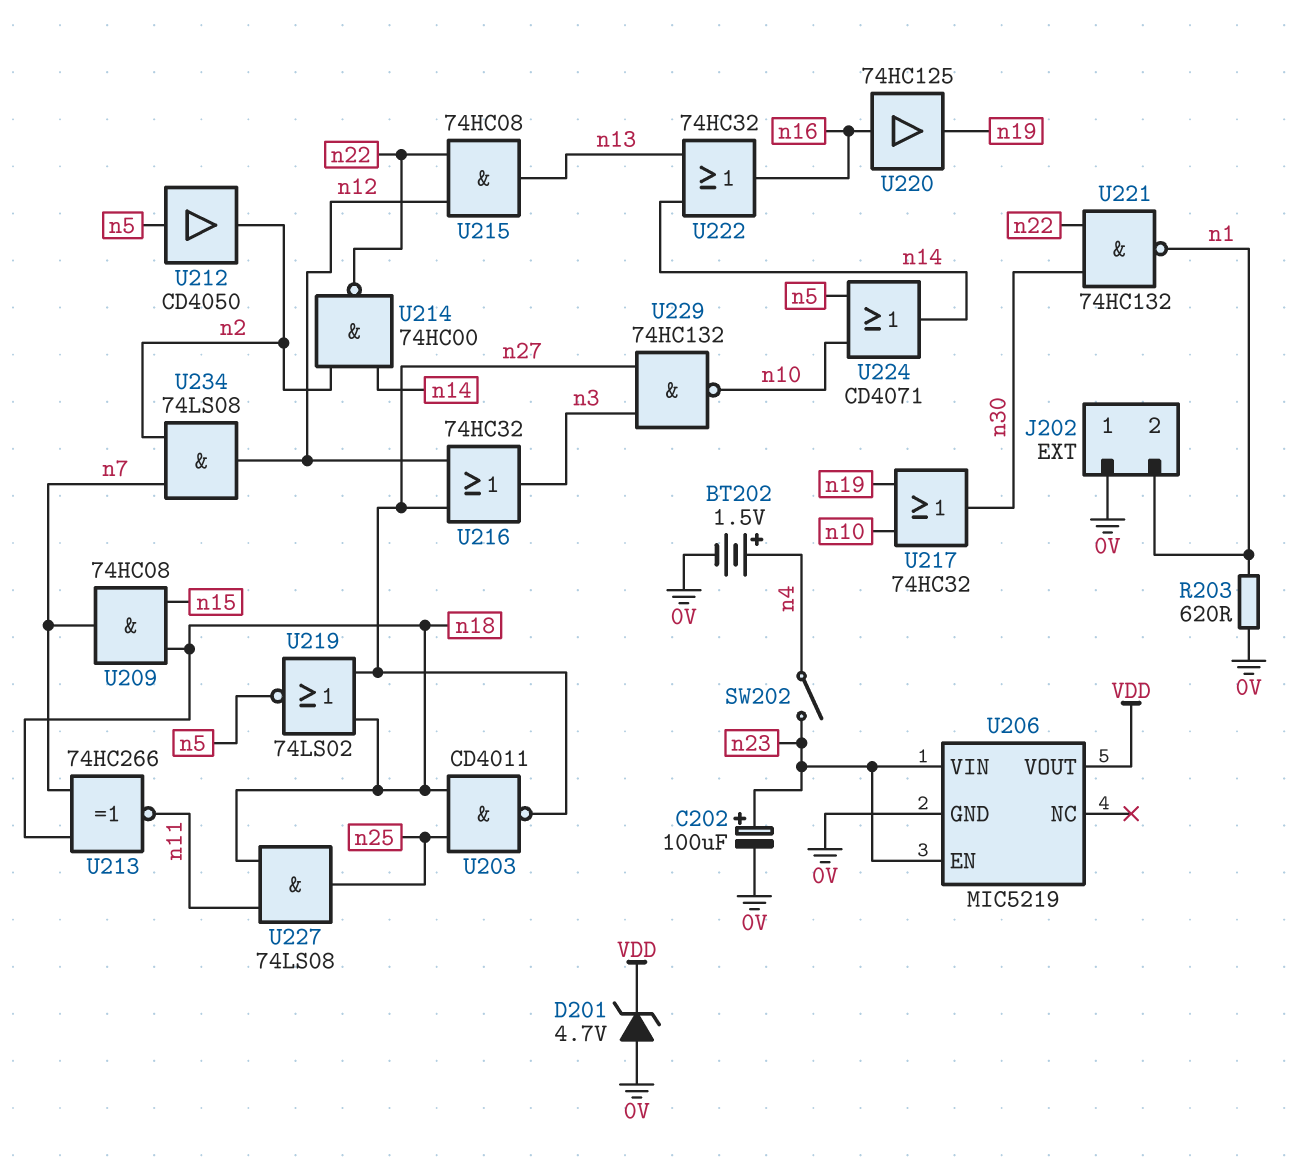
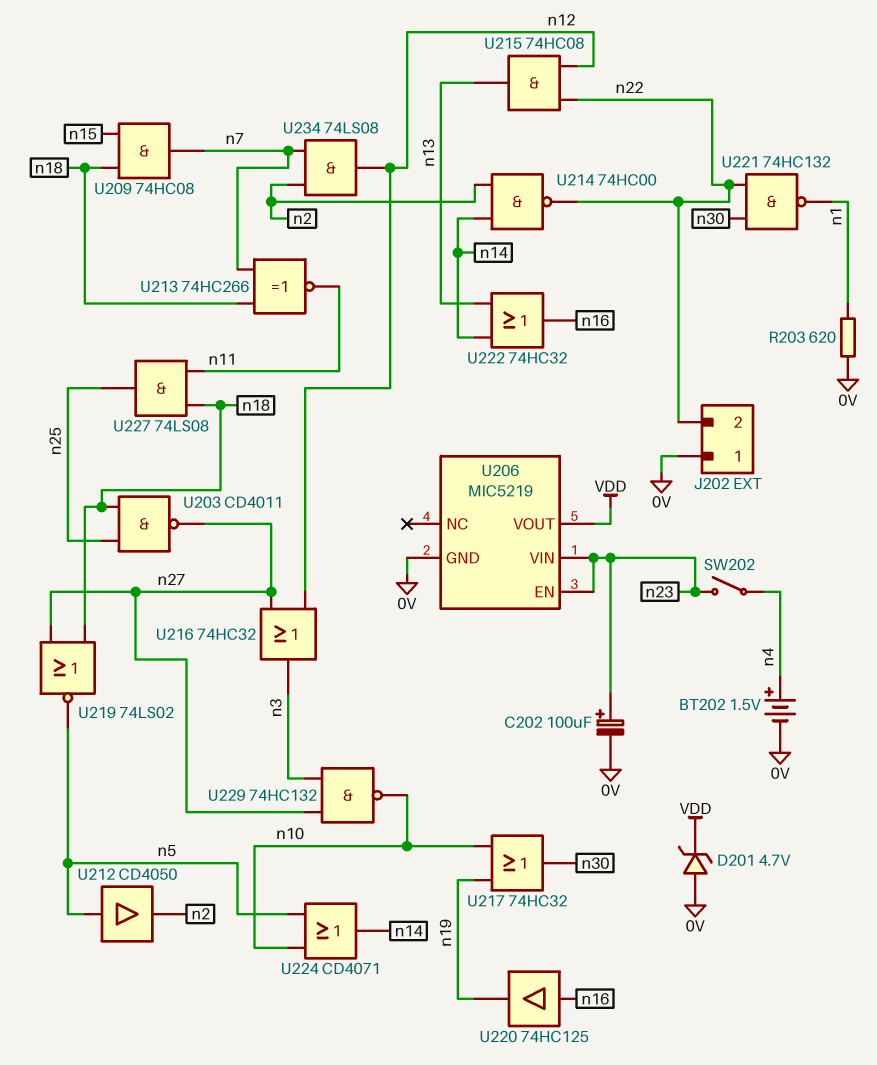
J202 pin 2: n1 -> n22

